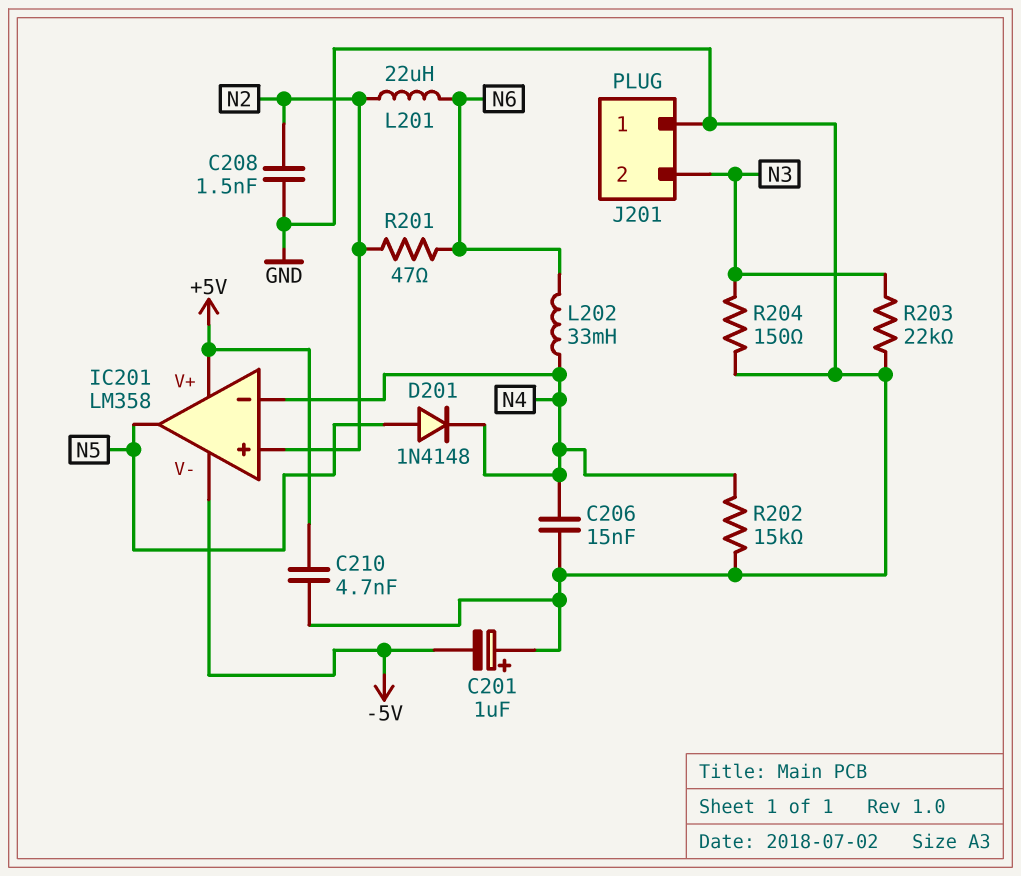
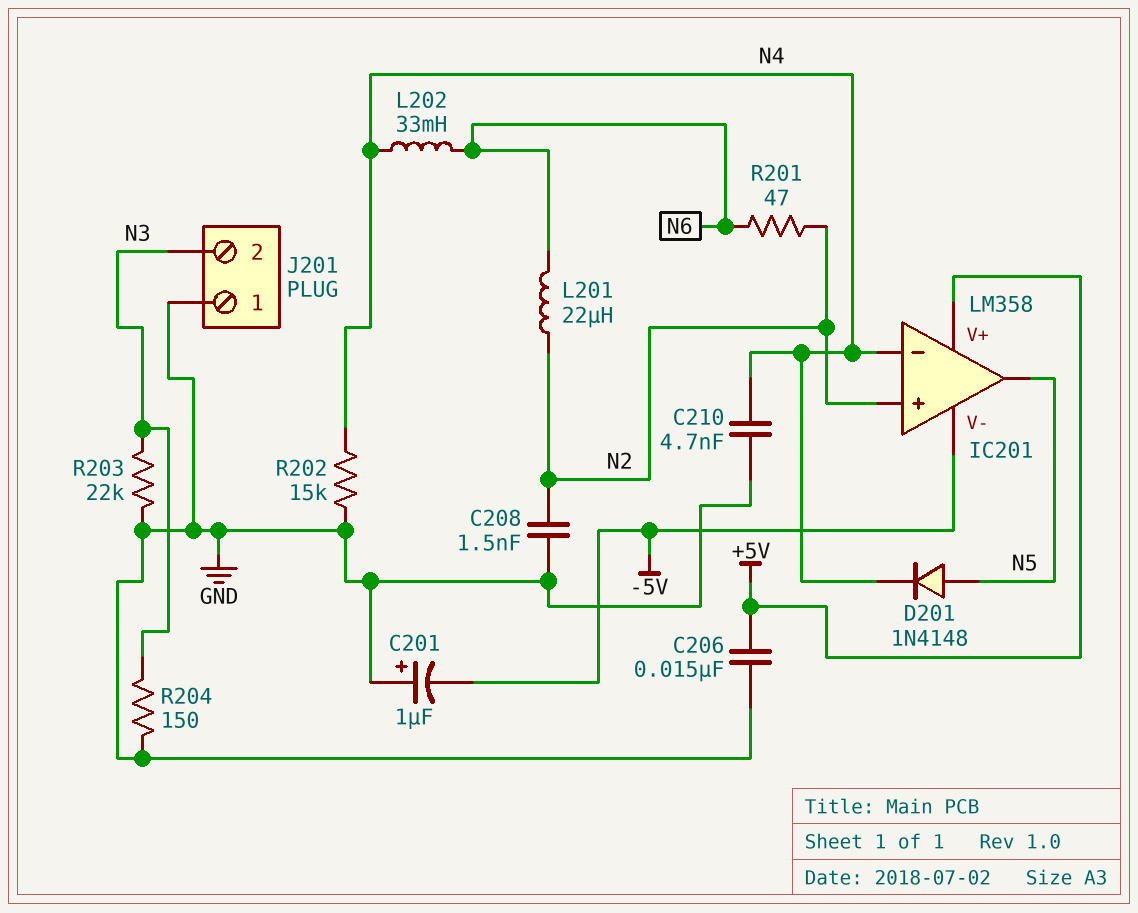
C206: 15nF (GND, N4) -> 15nF (+5V, GND)
C210: 4.7nF (+5V, GND) -> 4.7nF (GND, N4)

